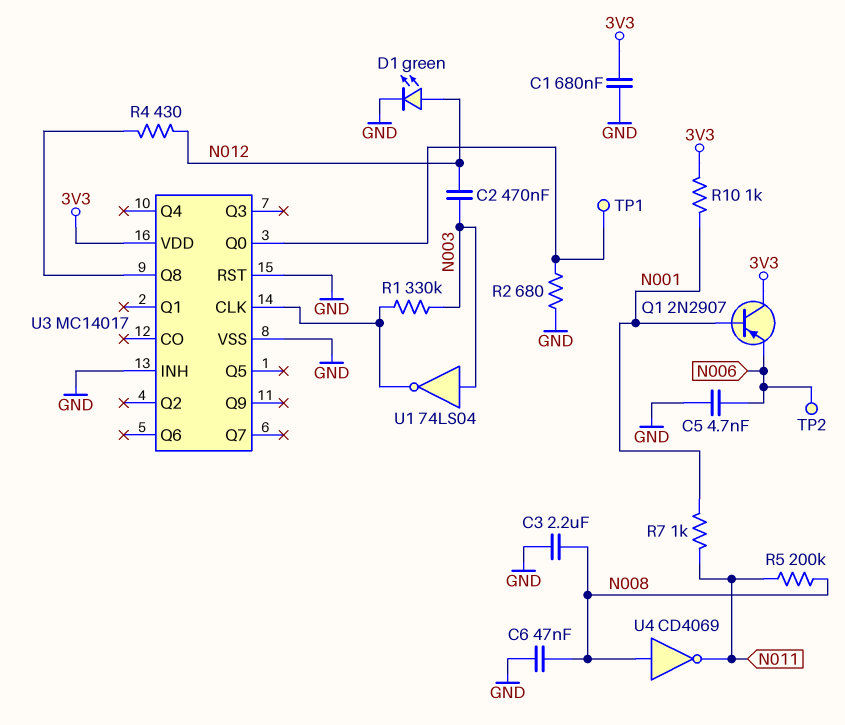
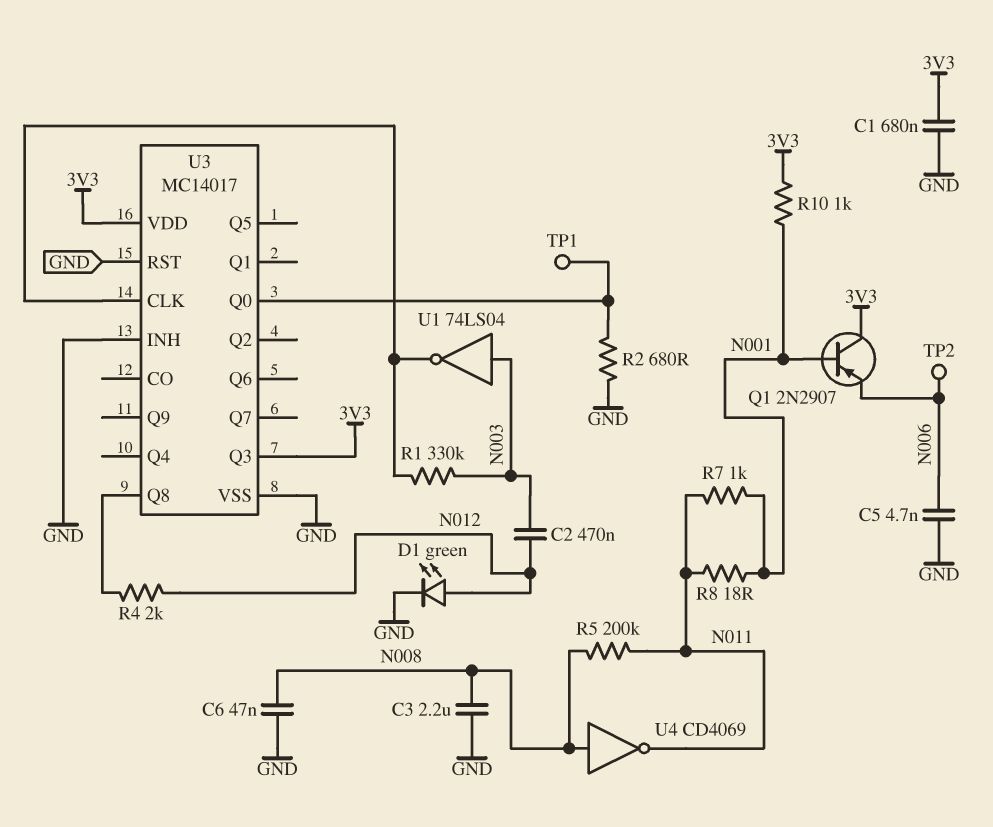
R4: 430 (N012, U3/Q8) -> 2k (N012, U3/Q8)
R8: none -> 18 (N001, N011)
U3 pin Q3: none -> 3V3

